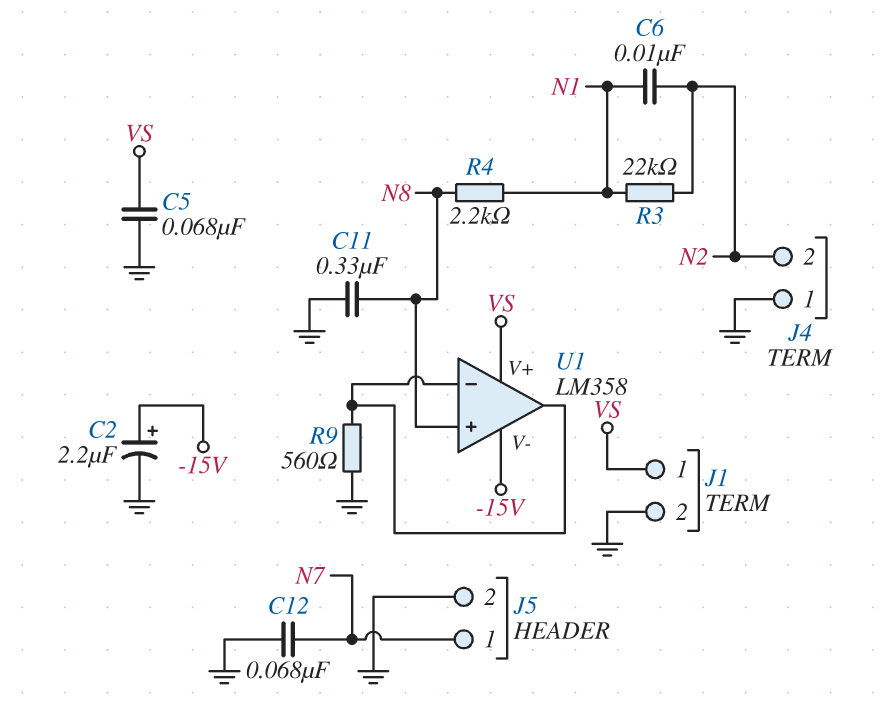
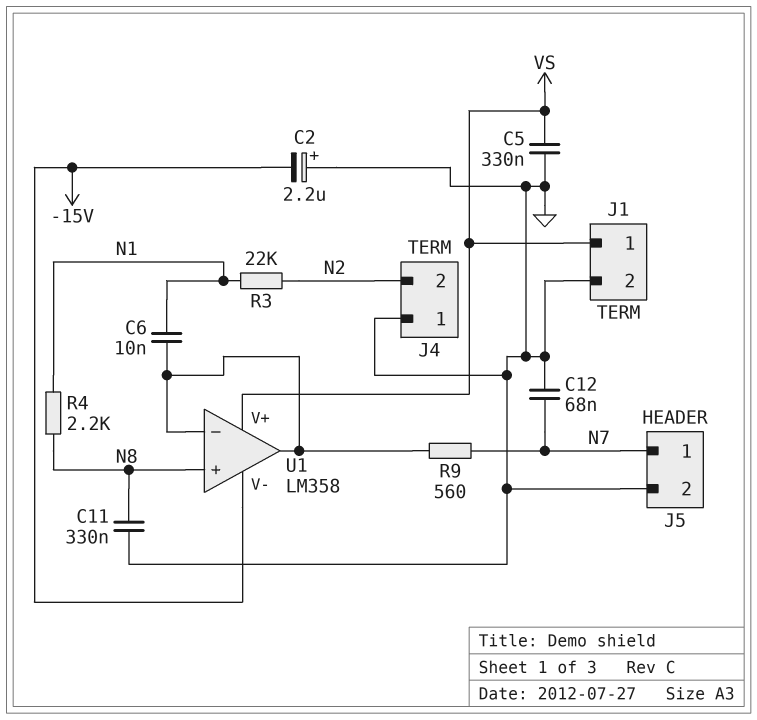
C2: 2.2uF (plus -15V, minus GND) -> 2.2uF (plus GND, minus -15V)
C5: 68nF (GND, VS) -> 330nF (GND, VS)
C6: 10nF (N1, N2) -> 10nF (N1, U1/in-)
R9: 560 (GND, U1/in-) -> 560 (N7, U1/in-)

